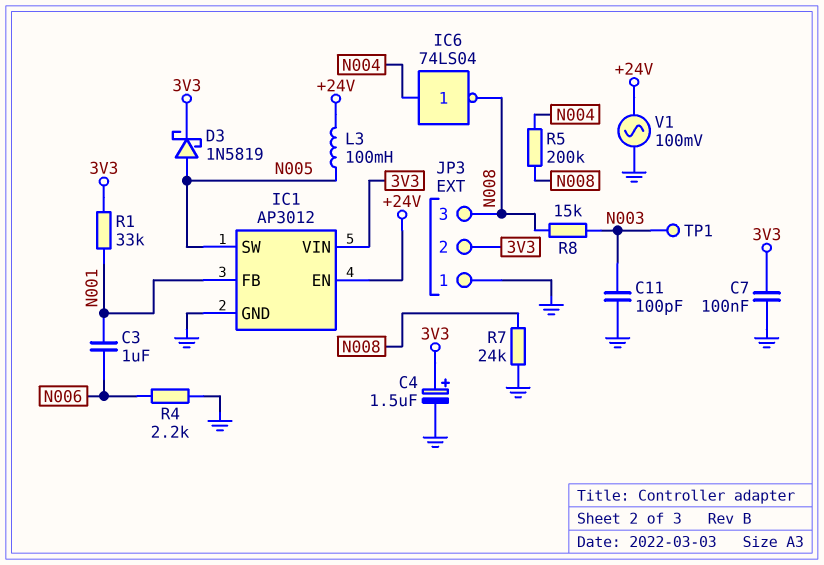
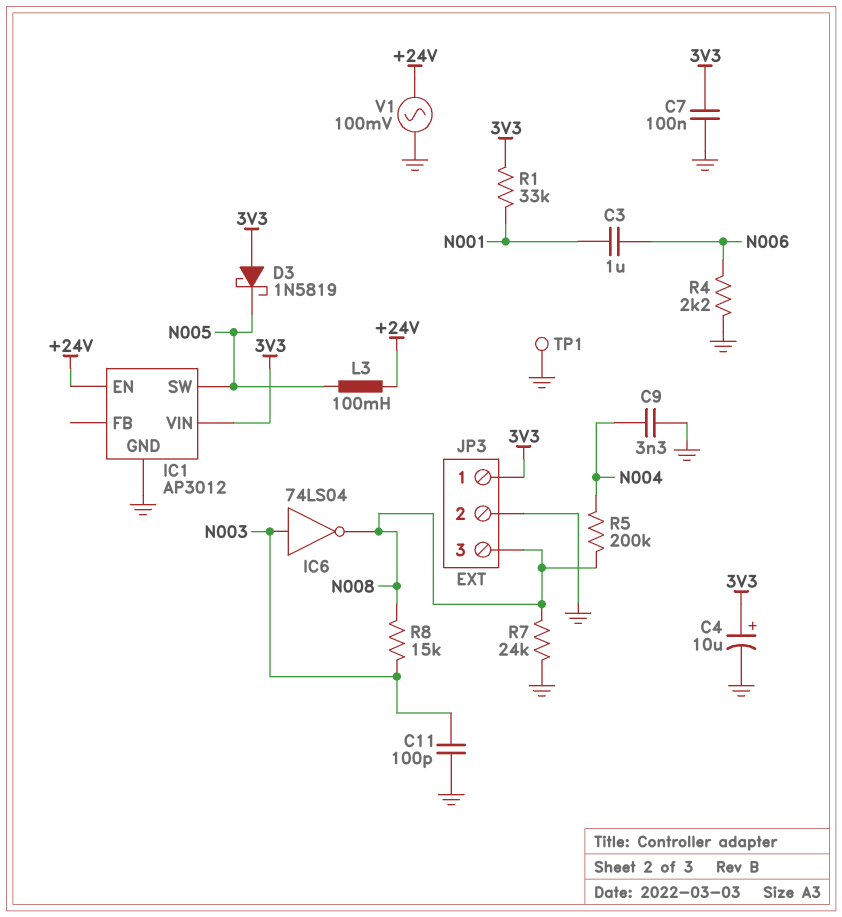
C4: 1.5uF (plus 3V3, minus GND) -> 10uF (plus 3V3, minus GND)
C9: none -> 3.3nF (GND, N004)
D3: schottky 1N5819 (A N005, K 3V3) -> schottky 1N5819 (A 3V3, K N005)
IC1 pin FB: N001 -> none
IC6: NOT 74LS04 (in N004, out N008) -> NOT 74LS04 (in N003, out N008)
JP3 pin 1: GND -> 3V3
JP3 pin 2: 3V3 -> GND
TP1: test point (N003) -> test point (GND)

